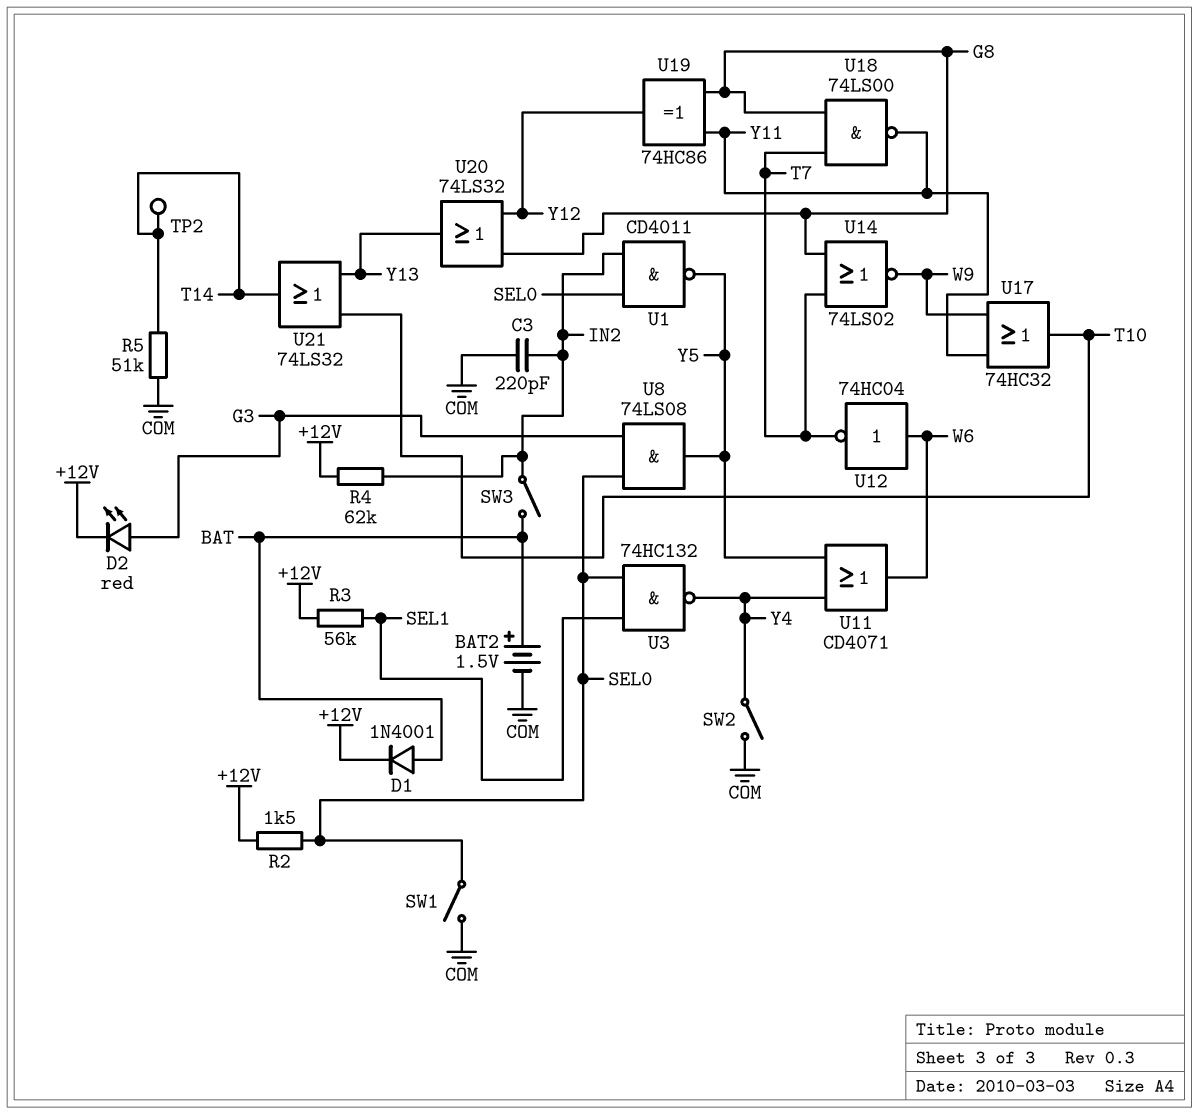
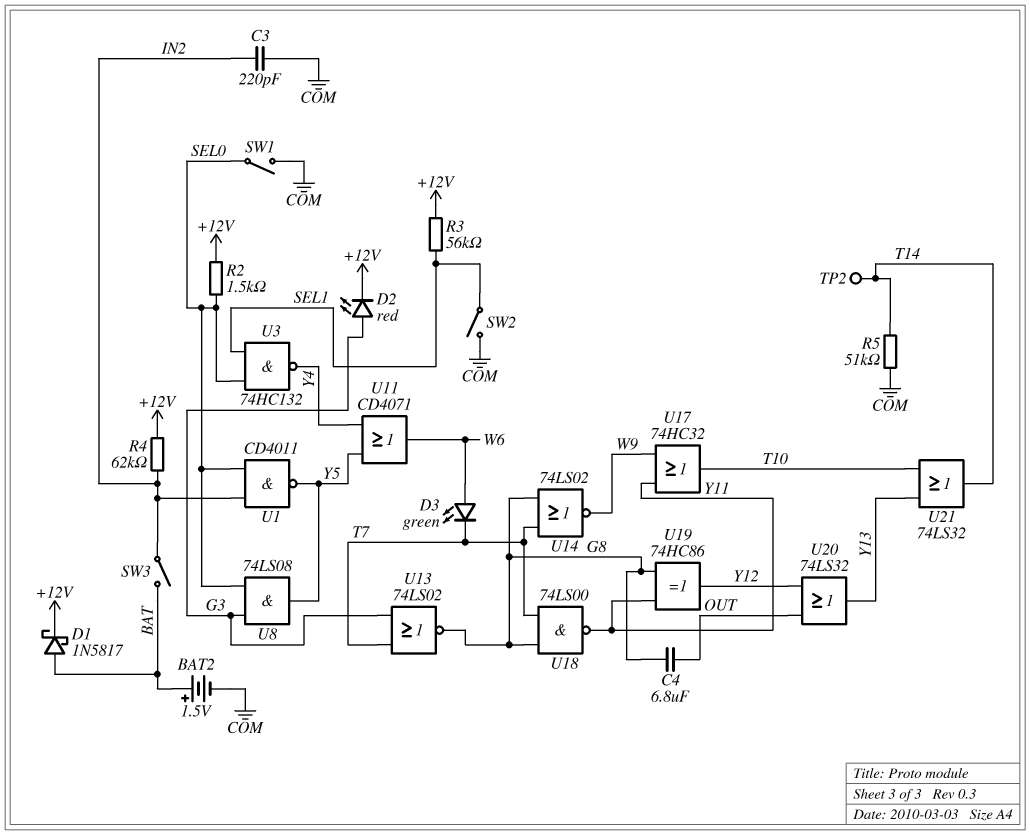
C4: none -> 6.8uF (G8, OUT)
D1: diode 1N4001 (A BAT, K +12V) -> schottky 1N5817 (A BAT, K +12V)
D3: none -> LED green (A W6, K T7)
SW2: switch (COM, Y4) -> switch (COM, SEL1)
U12: NOT 74HC04 (in W6, out T7) -> none
U13: none -> NOR 74LS02 (in G3, in T7, out G8)
U20: OR 74LS32 (in G8, in Y12, out Y13) -> OR 74LS32 (in OUT, in Y12, out Y13)

